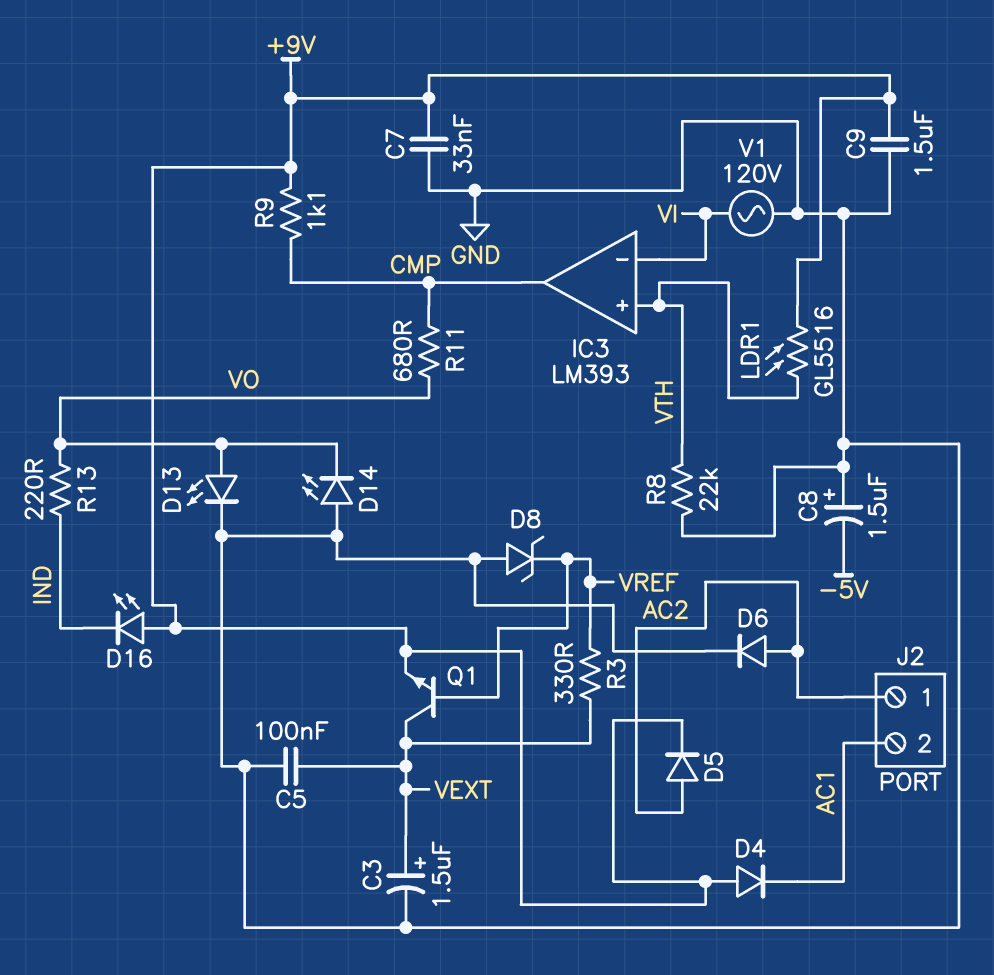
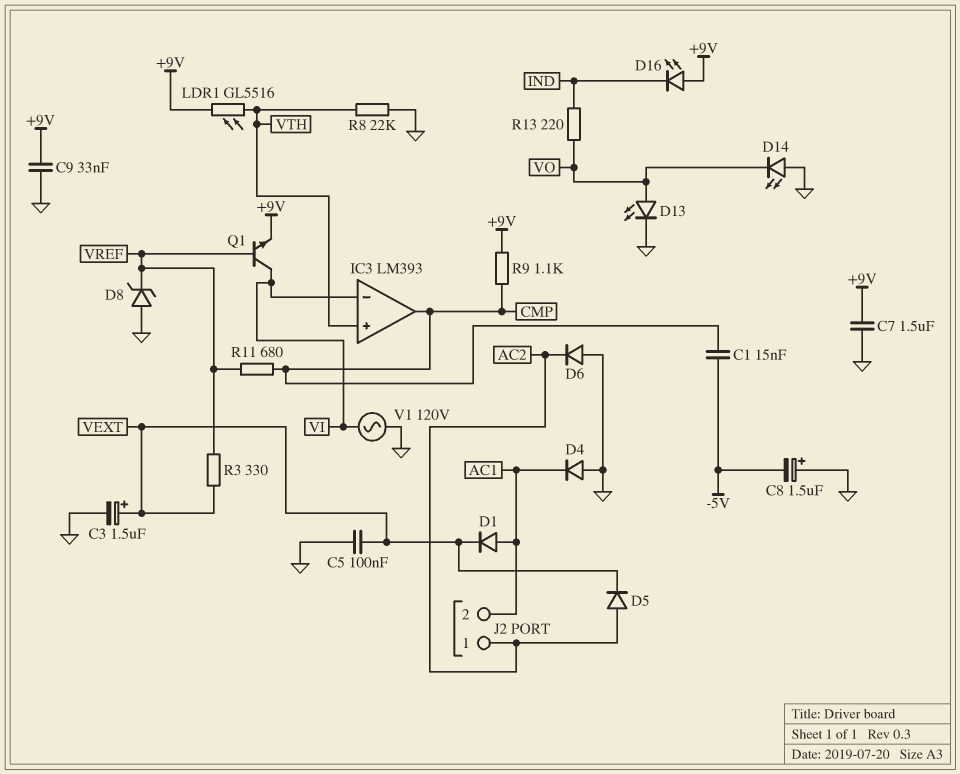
C1: none -> 15nF (-5V, CMP)
C7: 33nF (+9V, GND) -> 1.5uF (+9V, GND)
C9: 1.5uF (+9V, GND) -> 33nF (+9V, GND)
D1: none -> diode (A AC1, K VEXT)
D4: diode (A +9V, K AC1) -> diode (A GND, K AC1)
D5: diode (A AC2, K +9V) -> diode (A AC2, K VEXT)
D6: diode (A AC2, K GND) -> diode (A GND, K AC2)
Q1: NPN (B VREF, C VEXT, E +9V) -> NPN (B VREF, C VI, E +9V)
R11: 680 (CMP, VO) -> 680 (CMP, VREF)

